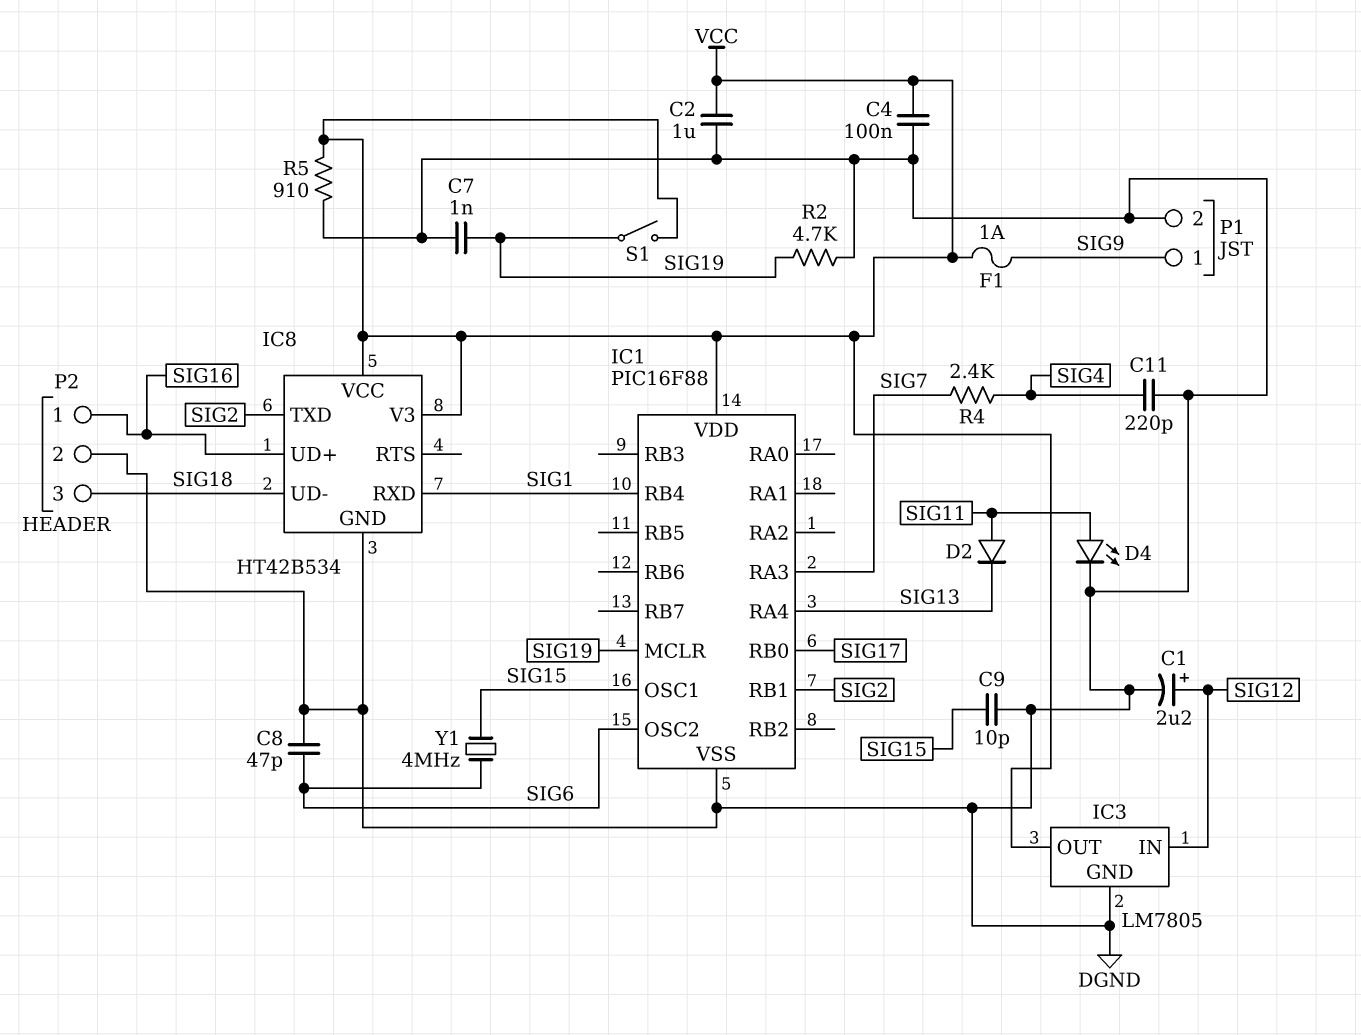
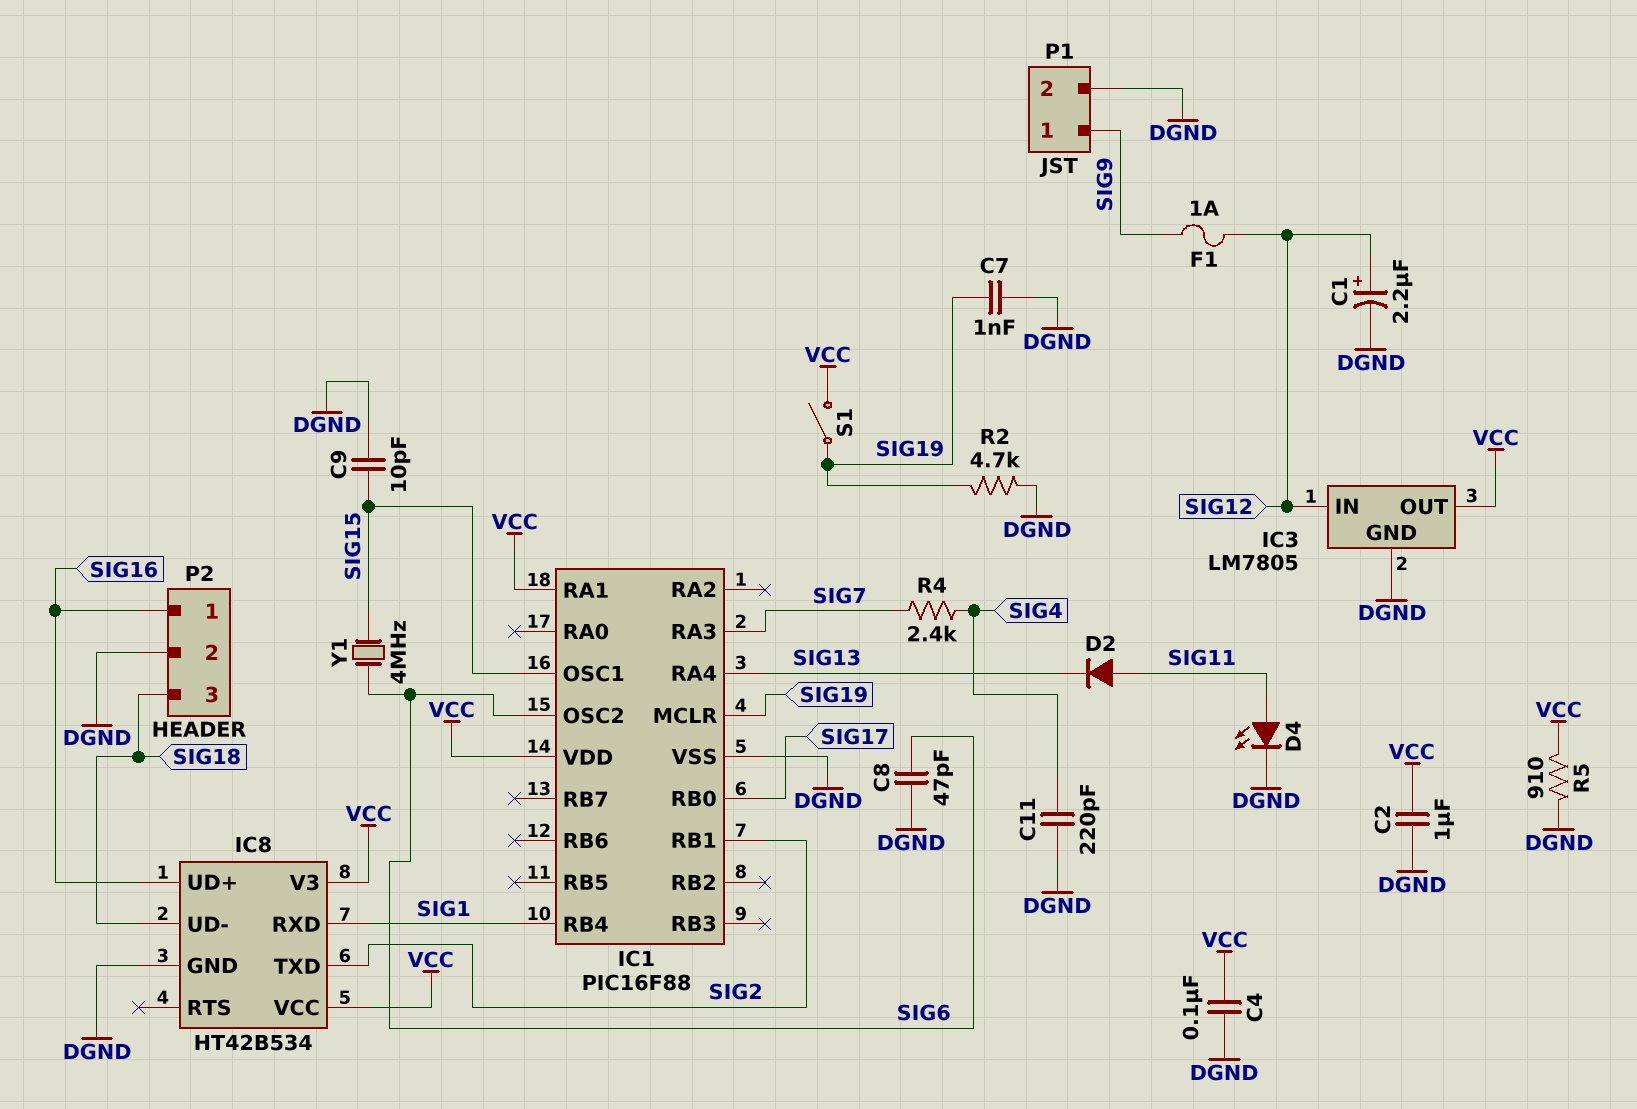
F1: 1A (SIG9, VCC) -> 1A (SIG9, SIG12)
IC1 pin RA1: none -> VCC

